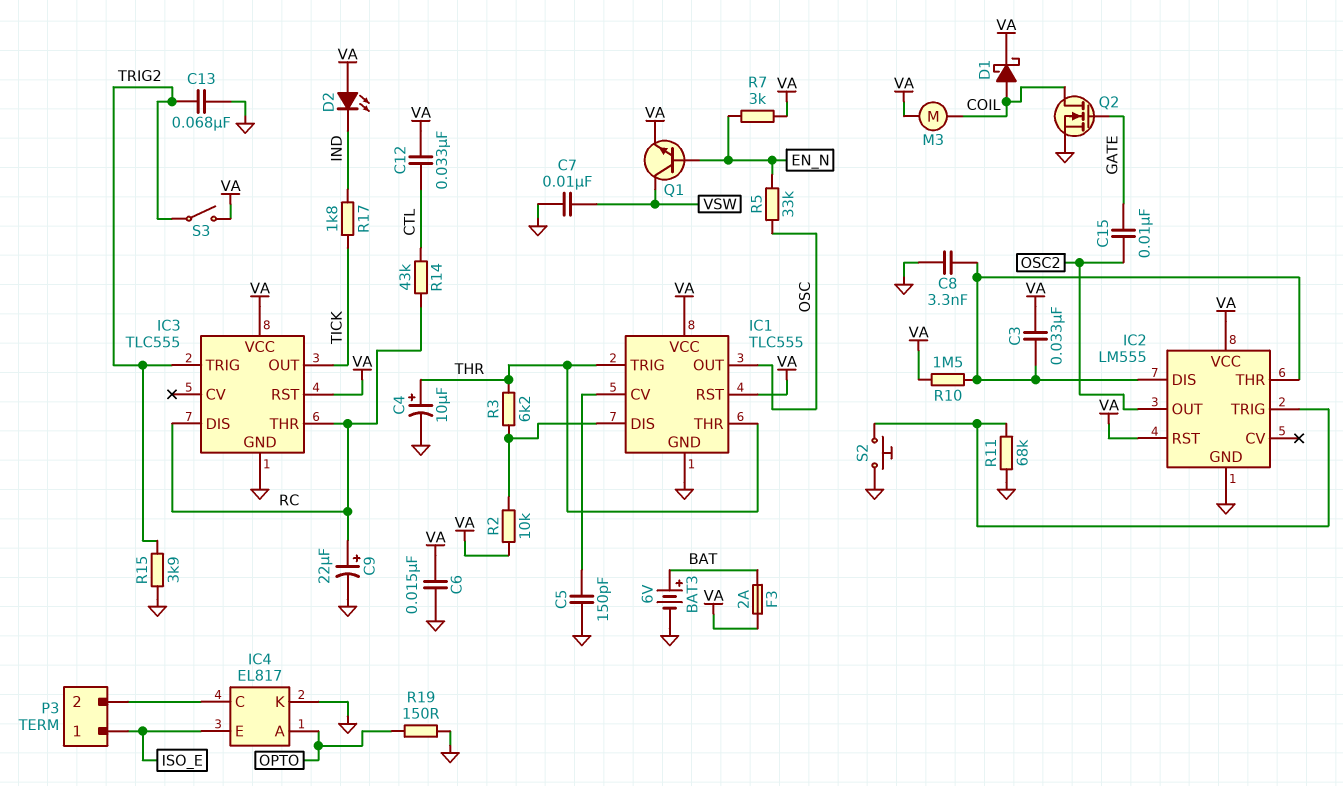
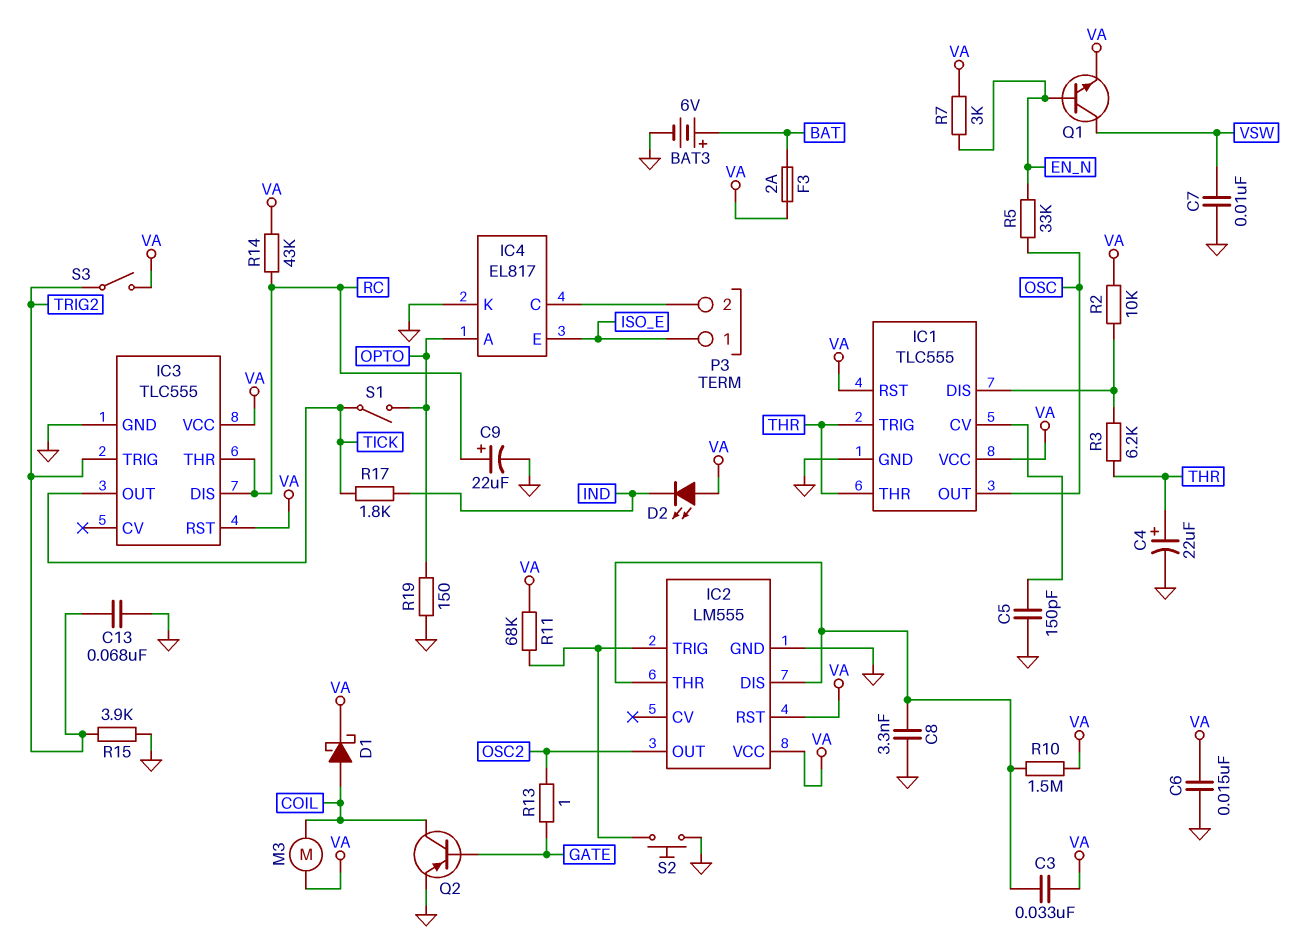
C4: 10uF (plus THR, minus GND) -> 22uF (plus THR, minus GND)
C12: 33nF (CTL, VA) -> none
C15: 10nF (GATE, OSC2) -> none
Q2: NMOS (G GATE, D COIL, S GND) -> PNP (B GATE, C COIL, E GND)
R11: 68k (GND, IC2/TRIG) -> 68k (IC2/TRIG, VA)
R13: none -> 1 (GATE, OSC2)
R14: 43k (CTL, RC) -> 43k (RC, VA)
S1: none -> switch (OPTO, TICK)

